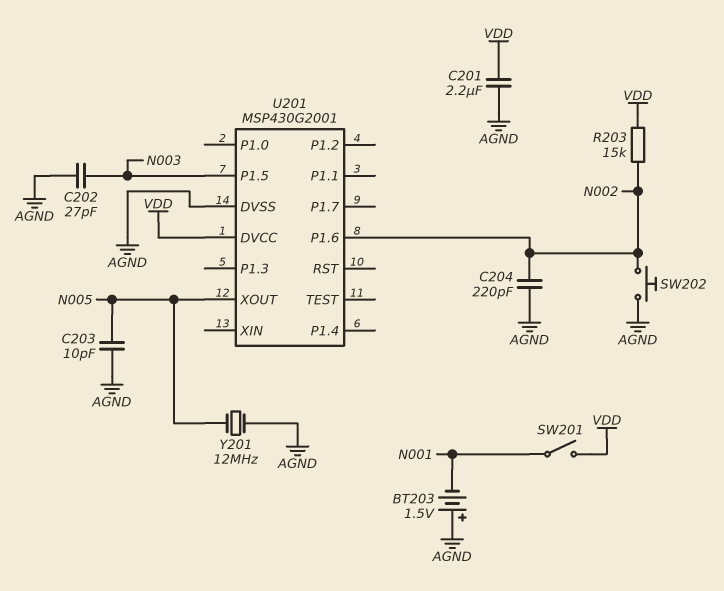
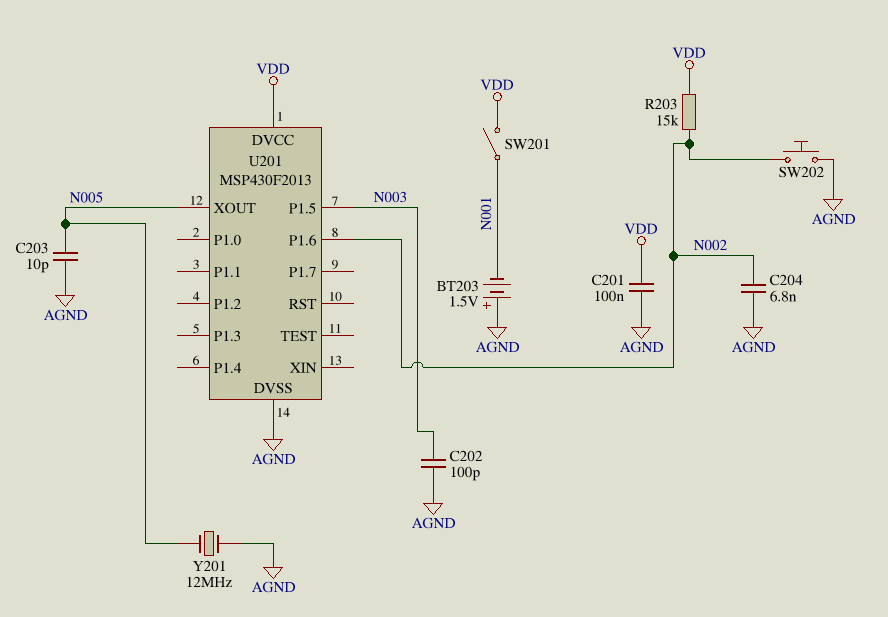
C201: 2.2uF (AGND, VDD) -> 100nF (AGND, VDD)
C202: 27pF (AGND, N003) -> 100pF (AGND, N003)
C204: 220pF (AGND, N002) -> 6.8nF (AGND, N002)
U201: MSP430G2001 -> MSP430F2013

